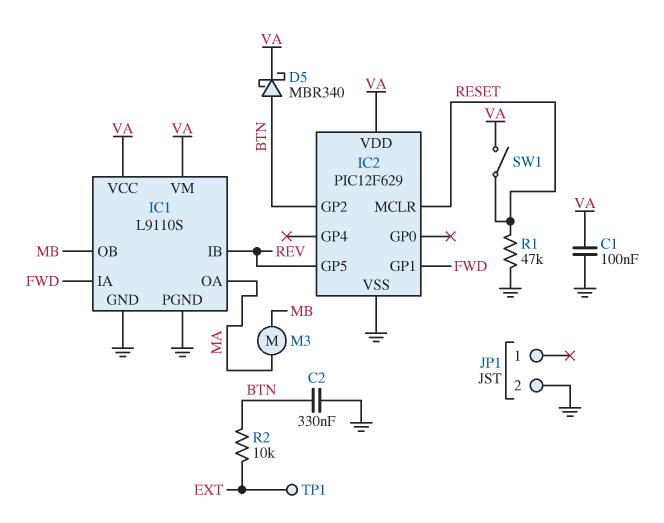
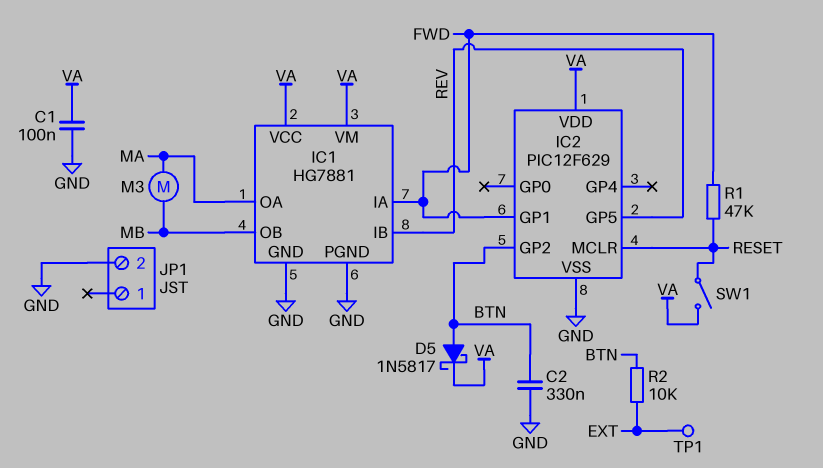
D5: schottky MBR340 (A BTN, K VA) -> schottky 1N5817 (A BTN, K VA)
IC1: L9110S -> HG7881
R1: 47k (GND, RESET) -> 47k (FWD, RESET)

